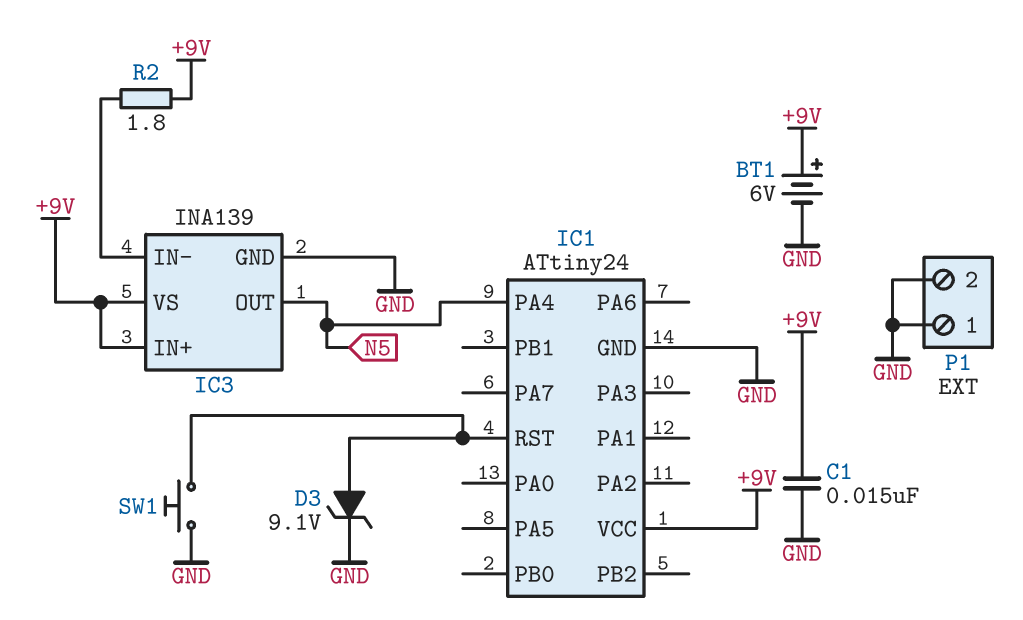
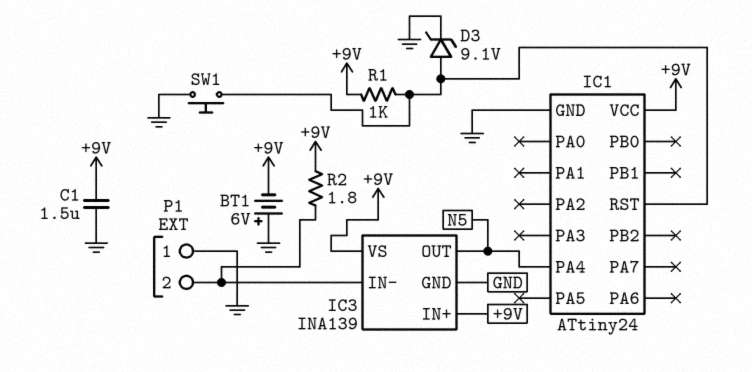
BT1: 6V (plus +9V, minus GND) -> 6V (plus GND, minus +9V)
C1: 15nF (+9V, GND) -> 1.5uF (+9V, GND)
P1 pin 2: GND -> IC3/IN-
R1: none -> 1k (+9V, IC1/RST)

